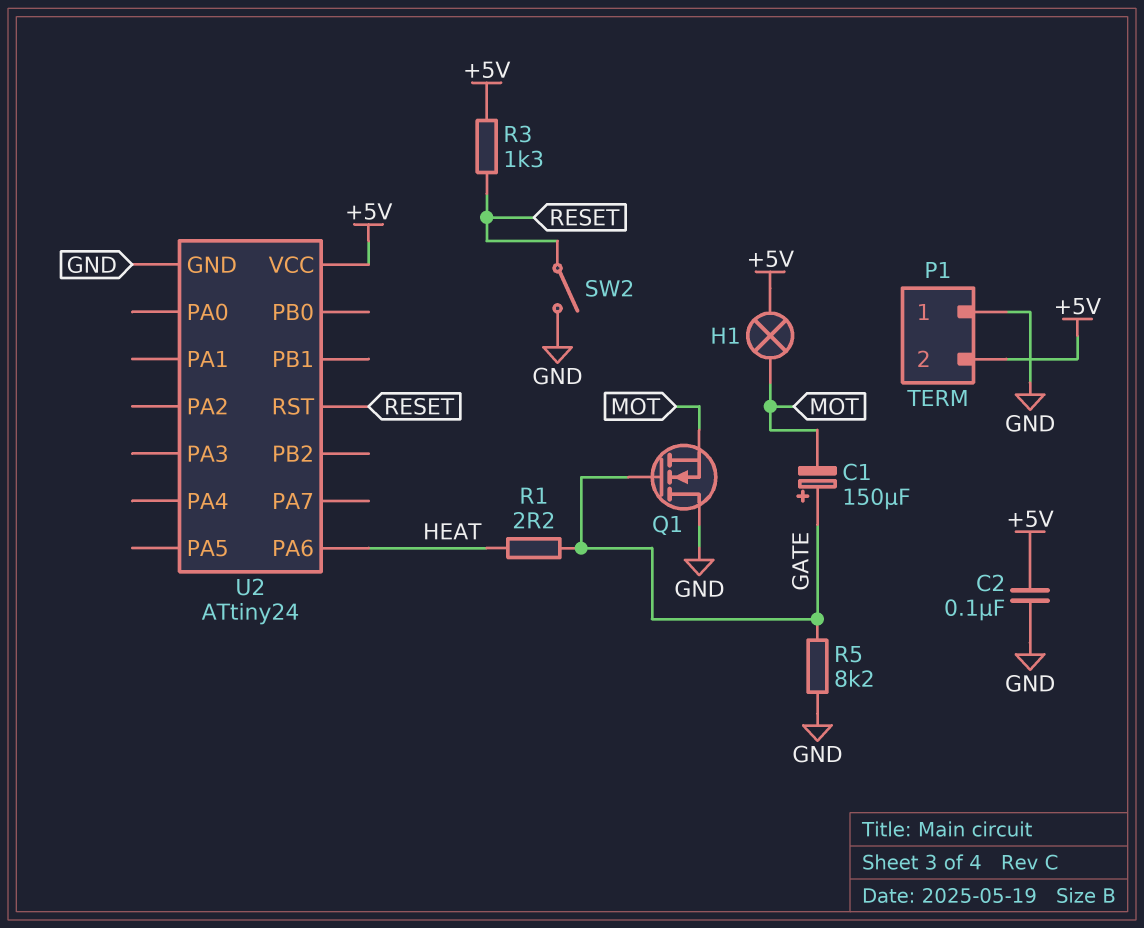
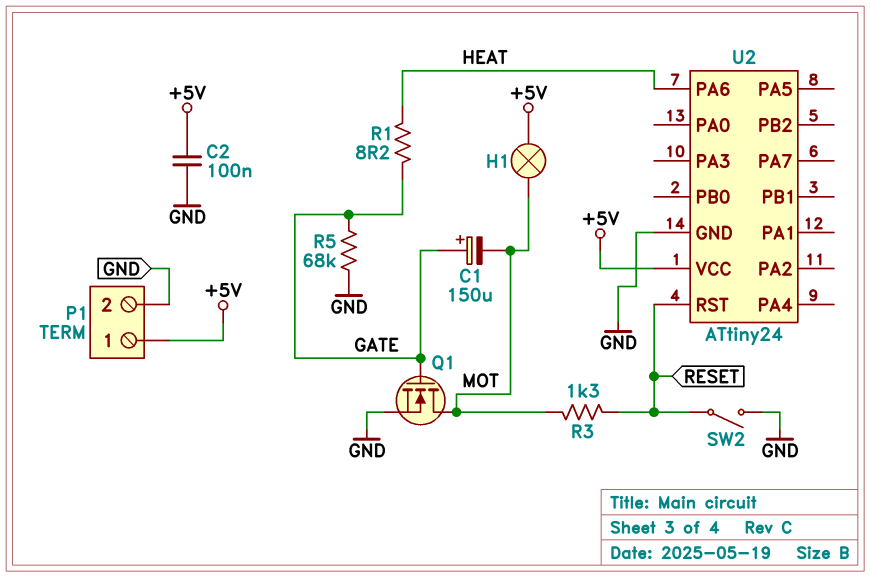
P1 pin 1: GND -> +5V
P1 pin 2: +5V -> GND
Q1: NMOS (G GATE, D GND, S MOT) -> NMOS (G GATE, D MOT, S GND)
R1: 2.2 (GATE, HEAT) -> 8.2 (GATE, HEAT)
R3: 1.3k (+5V, RESET) -> 1.3k (MOT, RESET)
R5: 8.2k (GATE, GND) -> 68k (GATE, GND)

